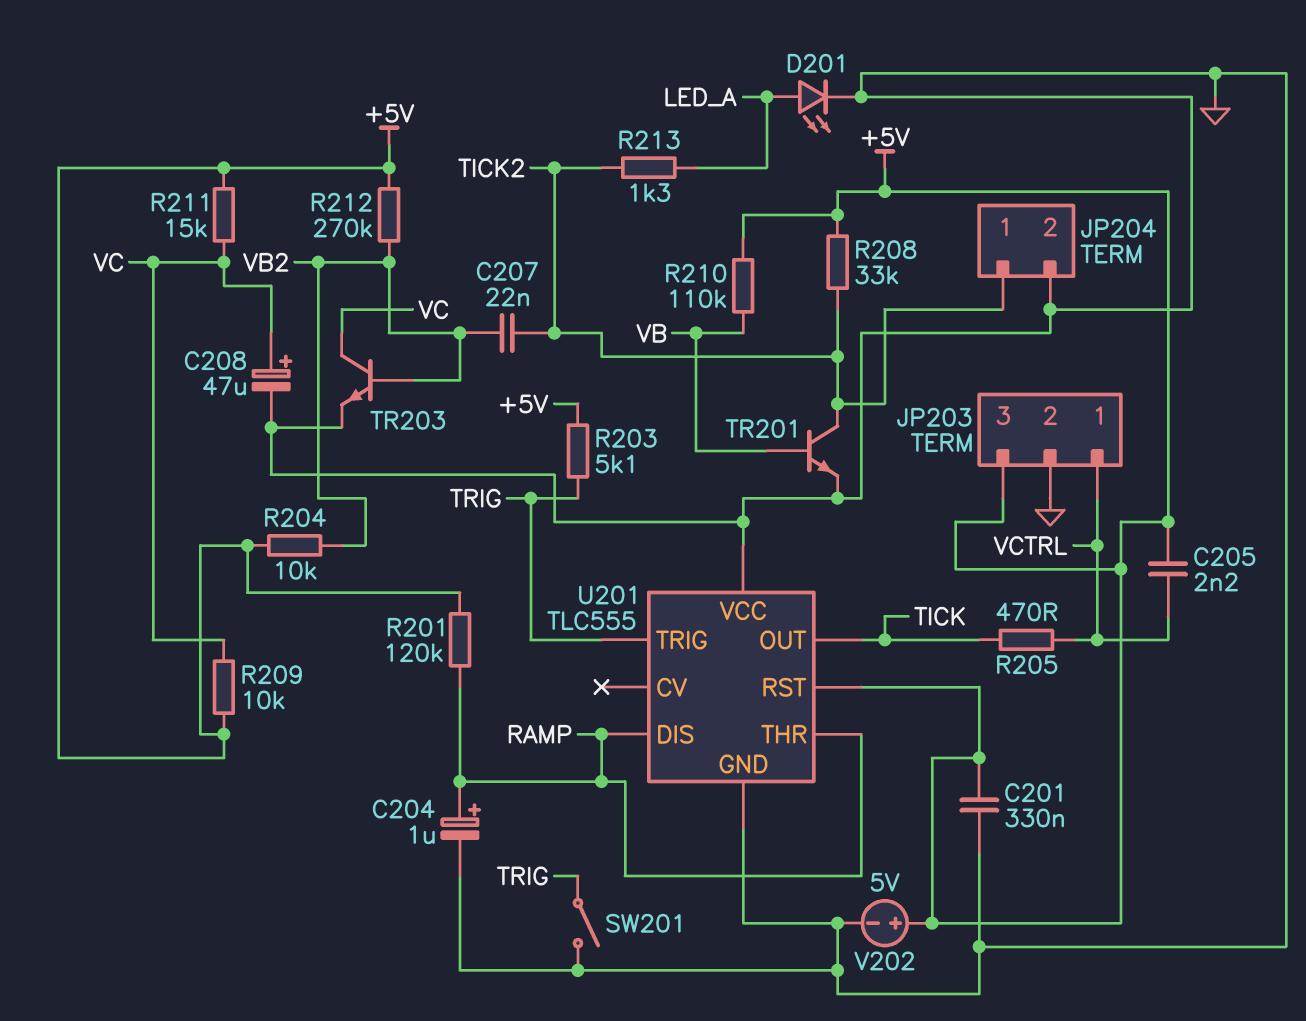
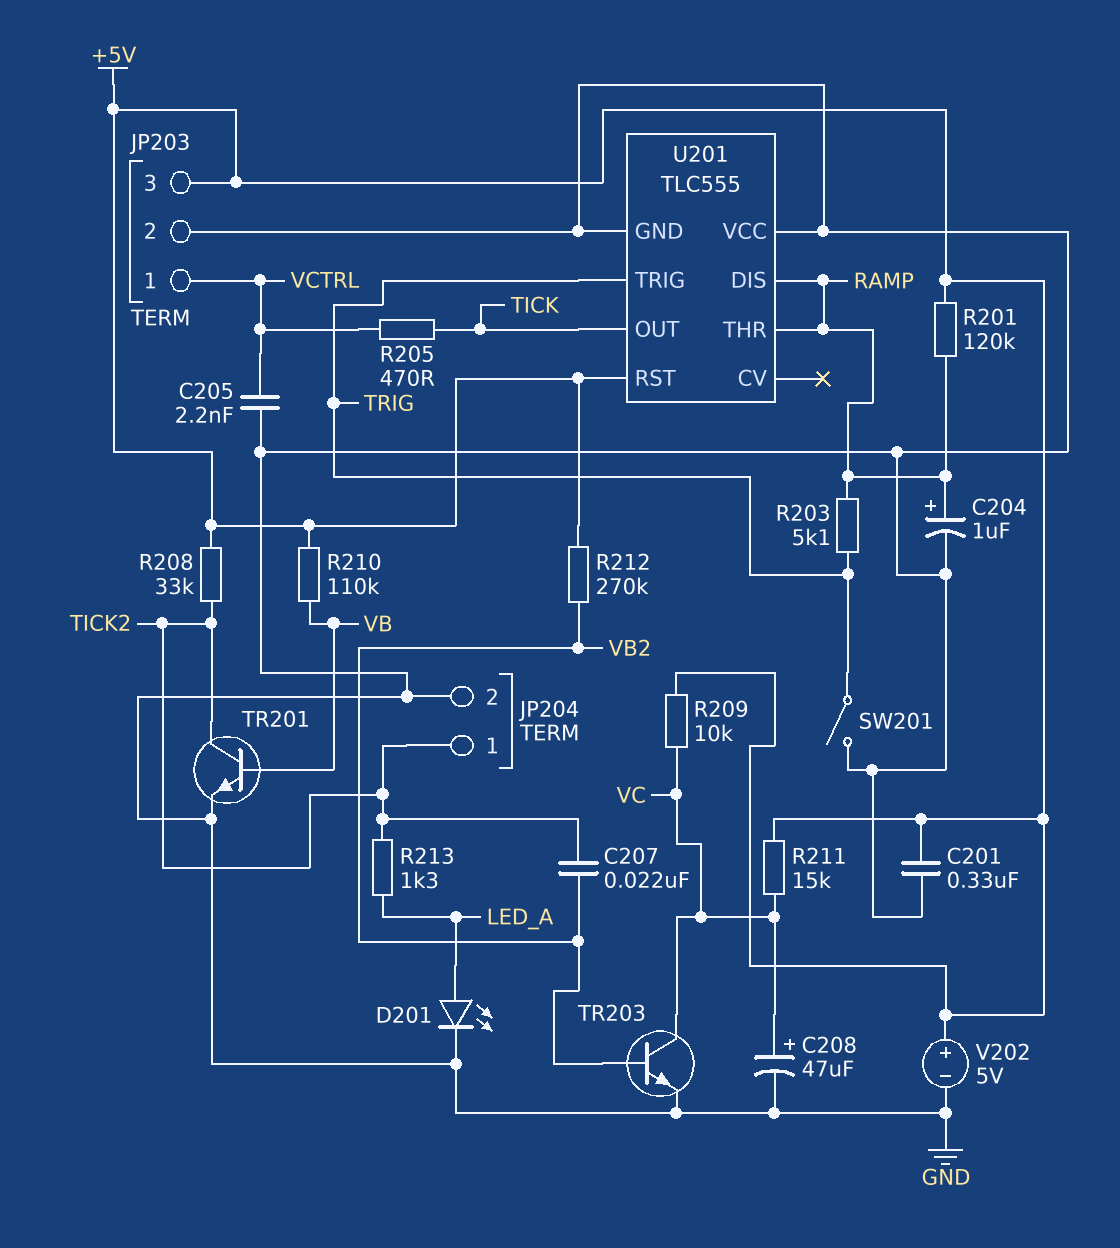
C205: 2.2nF (+5V, VCTRL) -> 2.2nF (GND, VCTRL)
R203: 5.1k (+5V, TRIG) -> 5.1k (RAMP, TRIG)
R204: 10k (+5V, VB2) -> none

